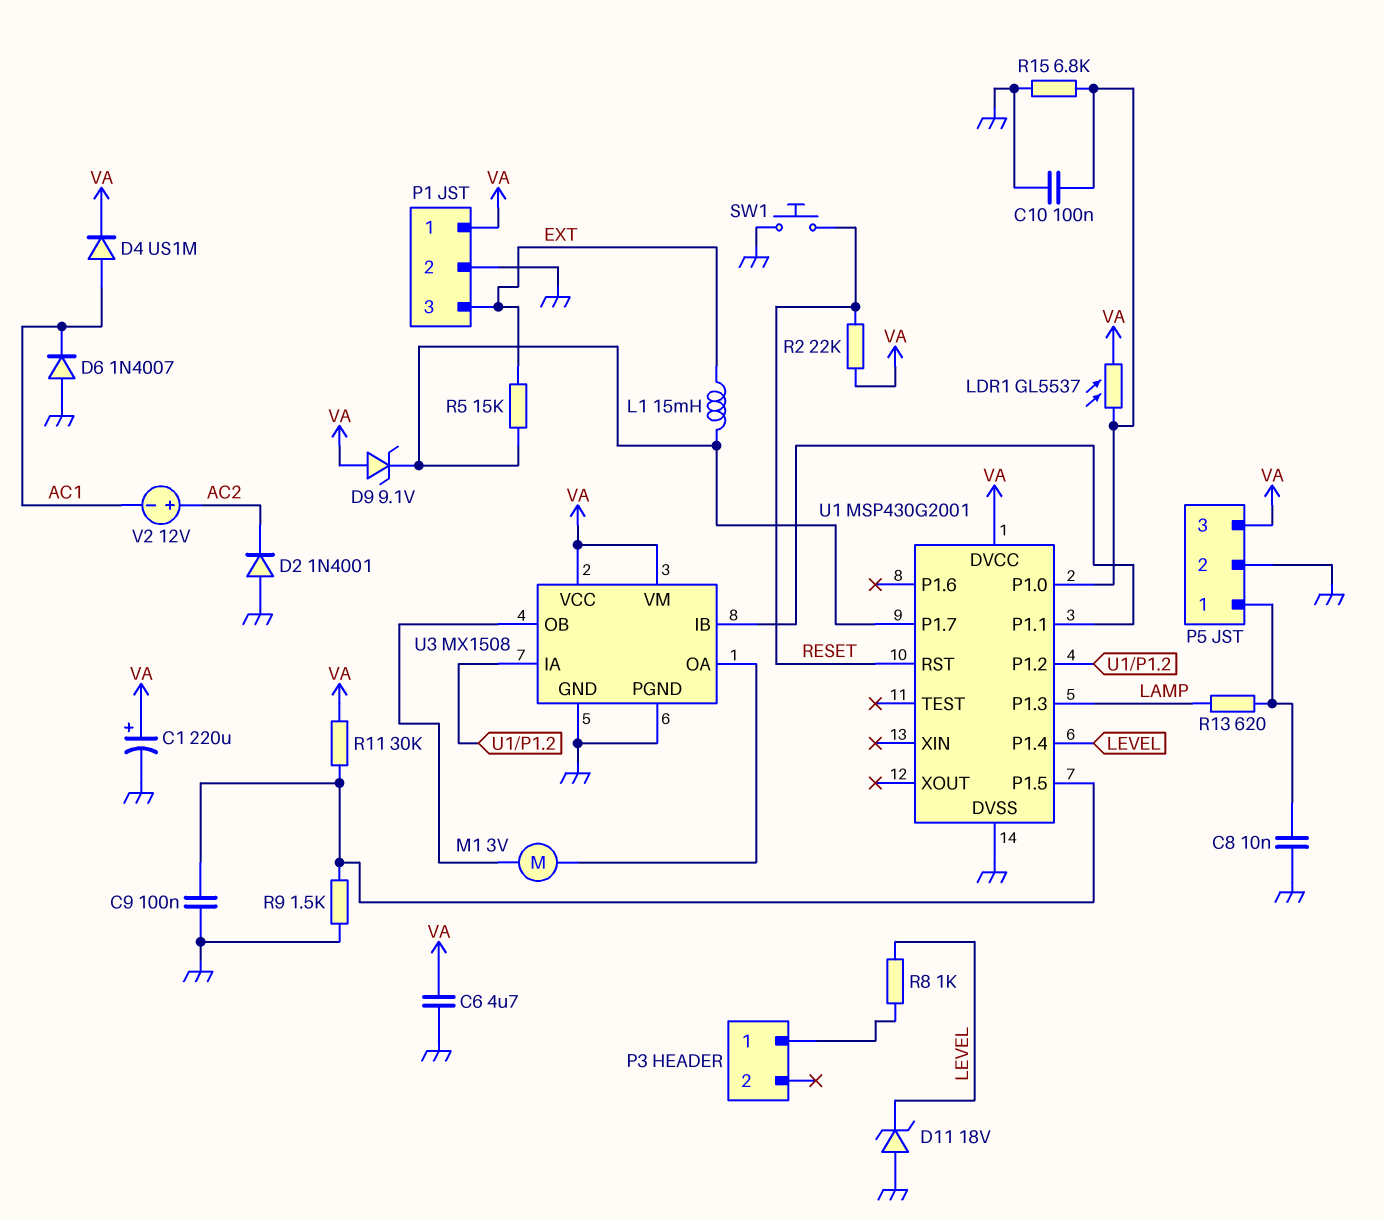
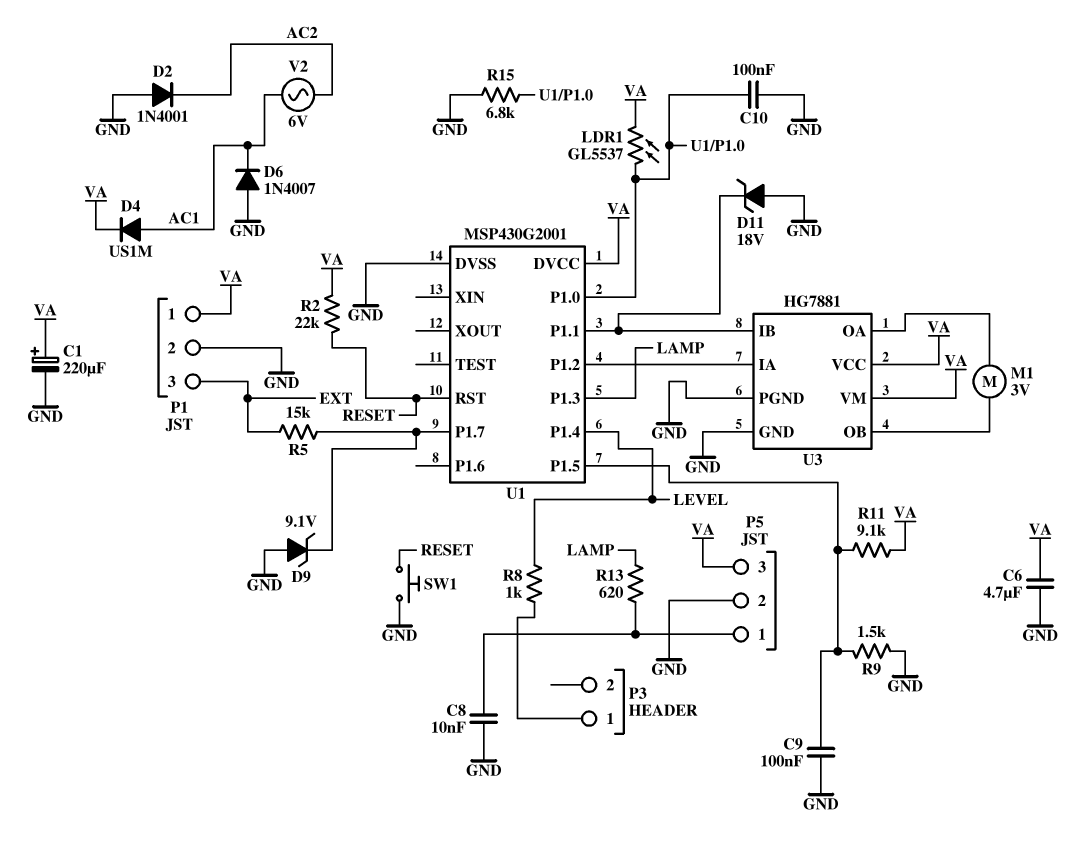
D9: zener 9.1V (A VA, K U1/P1.7) -> zener 9.1V (A GND, K U1/P1.7)
D11: zener 18V (A GND, K LEVEL) -> zener 18V (A GND, K U1/P1.1)
L1: 15mH (EXT, U1/P1.7) -> none
R11: 30k (U1/P1.5, VA) -> 9.1k (U1/P1.5, VA)
U3: MX1508 -> HG7881
V2: 12V (plus AC2, minus AC1) -> AC 6V (AC1, AC2)

